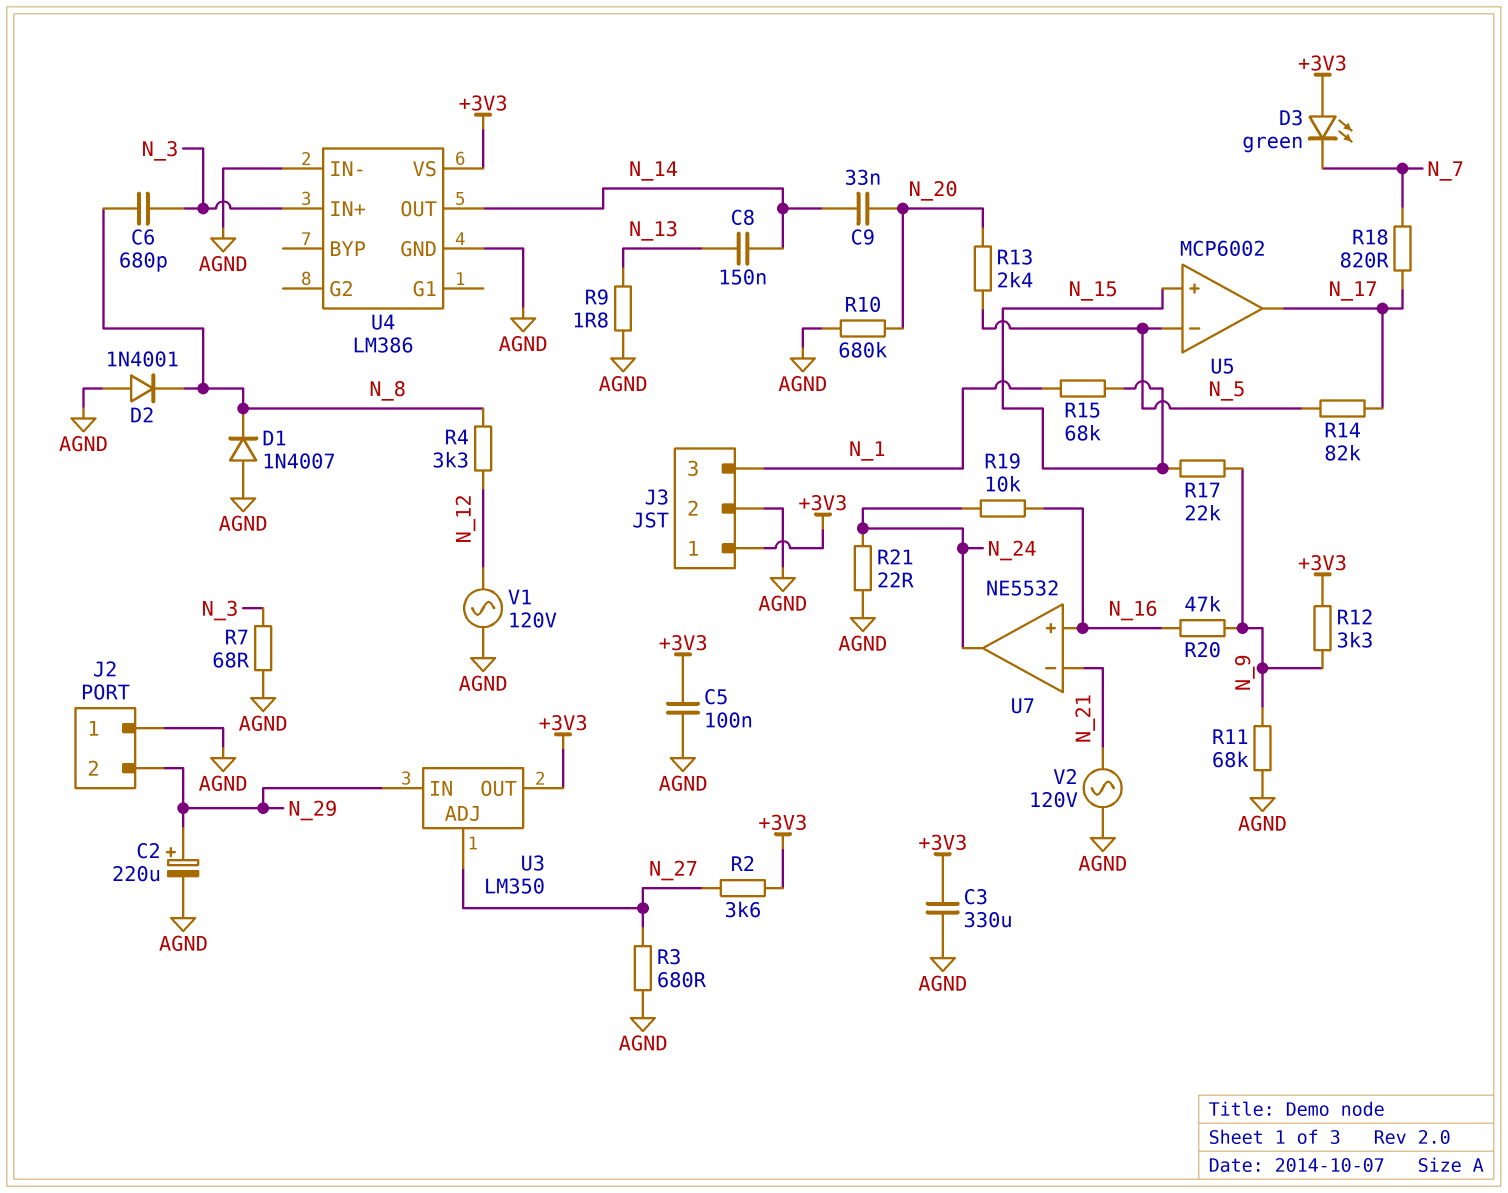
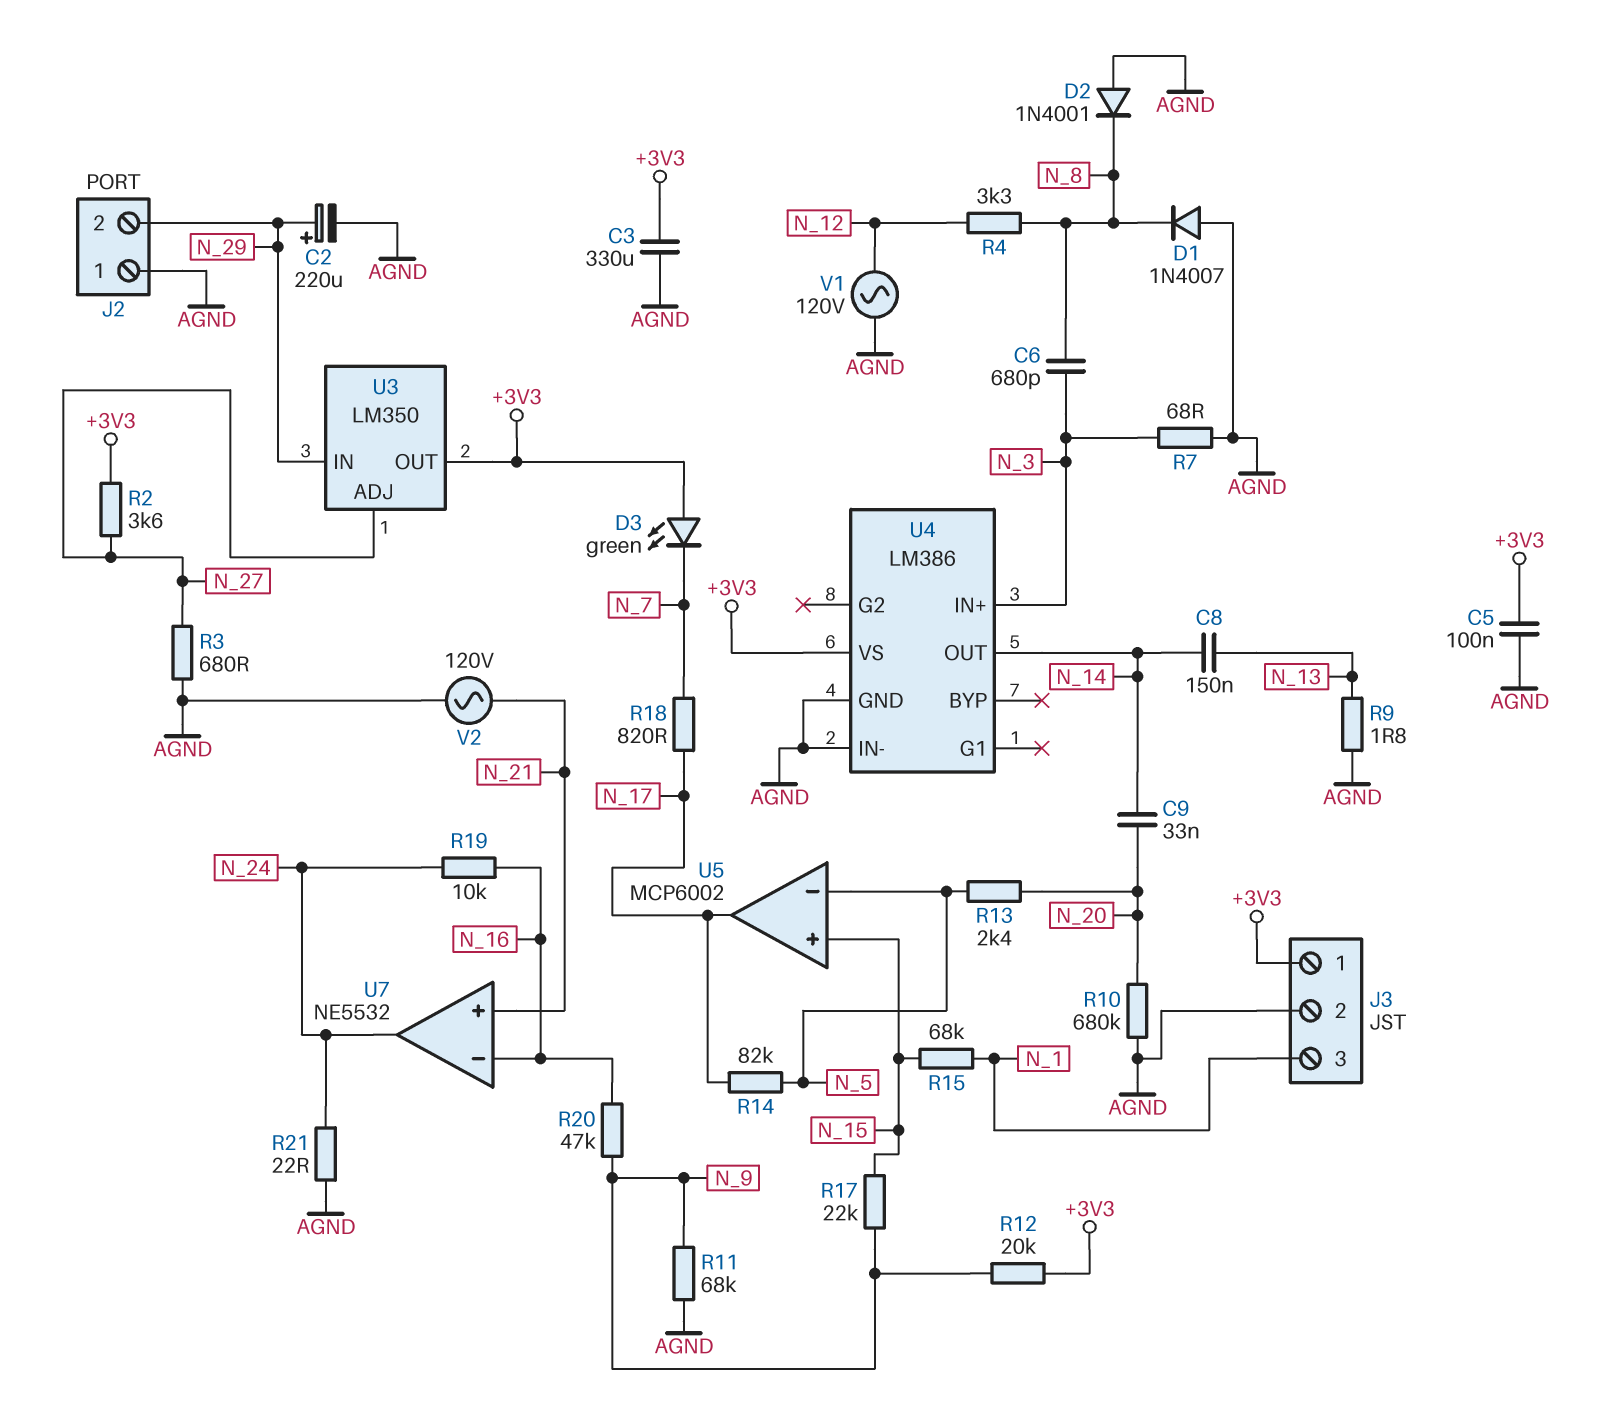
R12: 3.3k (+3V3, N_9) -> 20k (+3V3, N_9)
U7 pin in+: N_16 -> N_21
U7 pin in-: N_21 -> N_16

